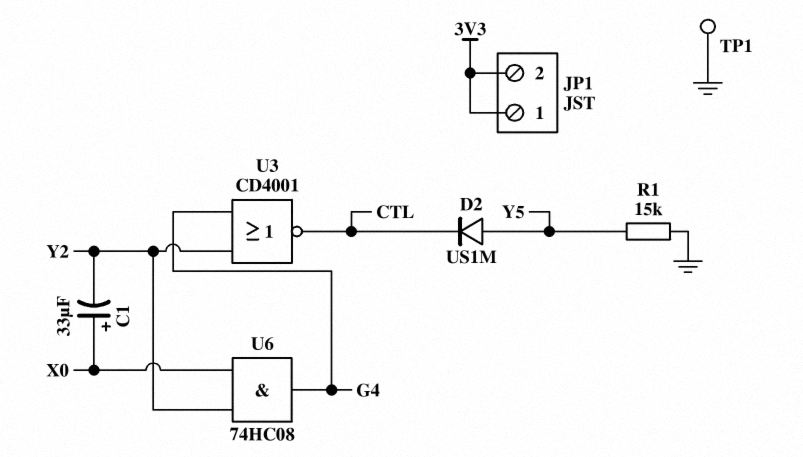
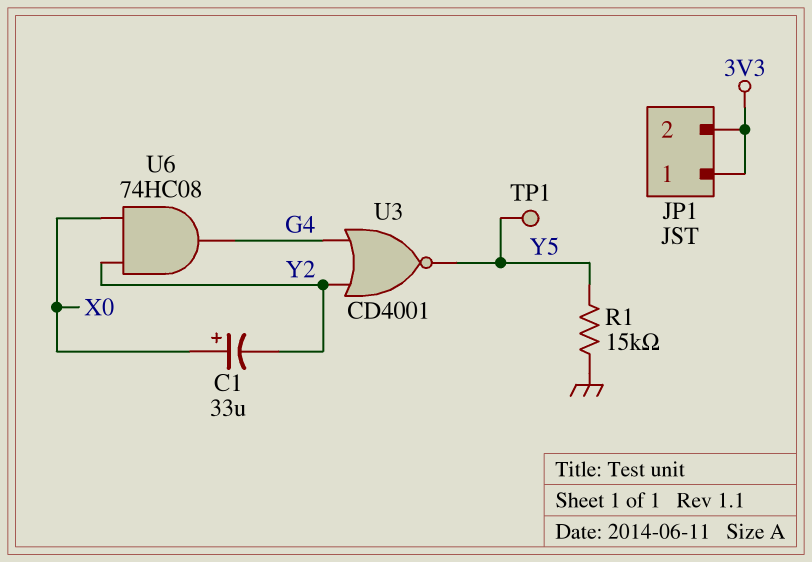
D2: diode US1M (A Y5, K CTL) -> none
TP1: test point (GND) -> test point (Y5)
U3: NOR CD4001 (in G4, in Y2, out CTL) -> NOR CD4001 (in G4, in Y2, out Y5)

